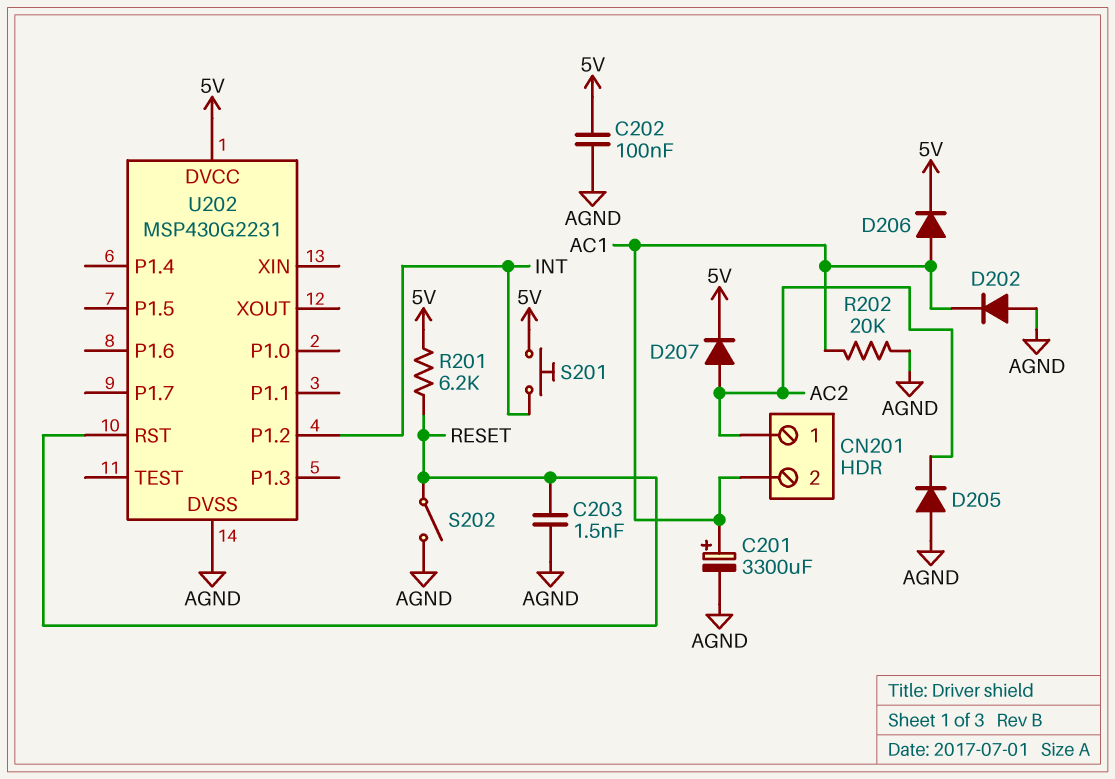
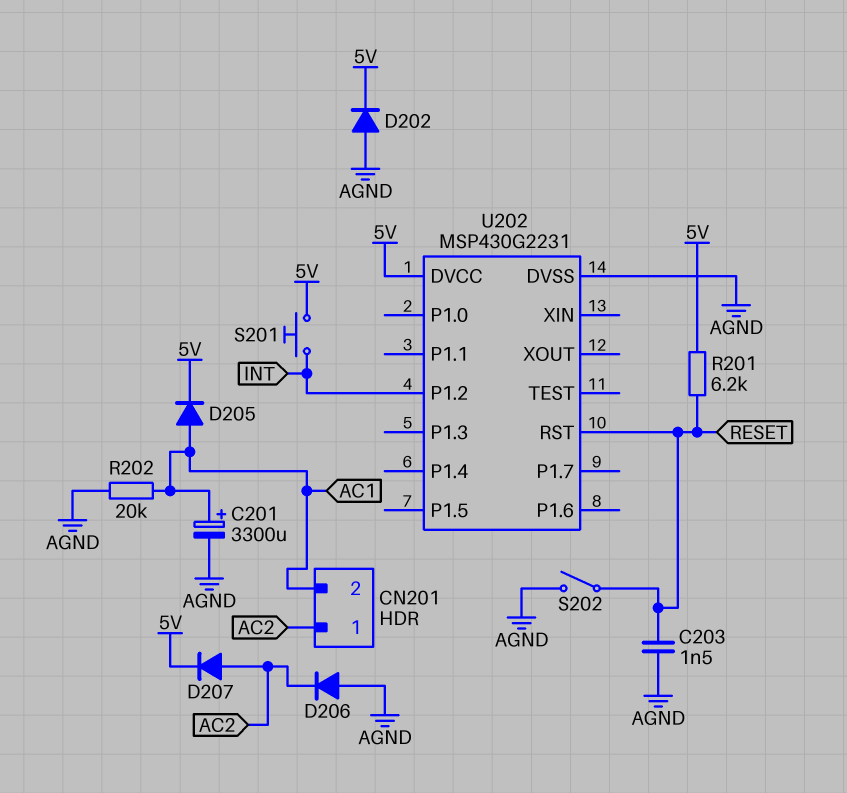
C202: 100nF (5V, AGND) -> none
D202: diode (A AGND, K AC1) -> diode (A AGND, K 5V)
D205: diode (A AGND, K AC2) -> diode (A AC1, K 5V)
D206: diode (A AC1, K 5V) -> diode (A AGND, K AC2)

